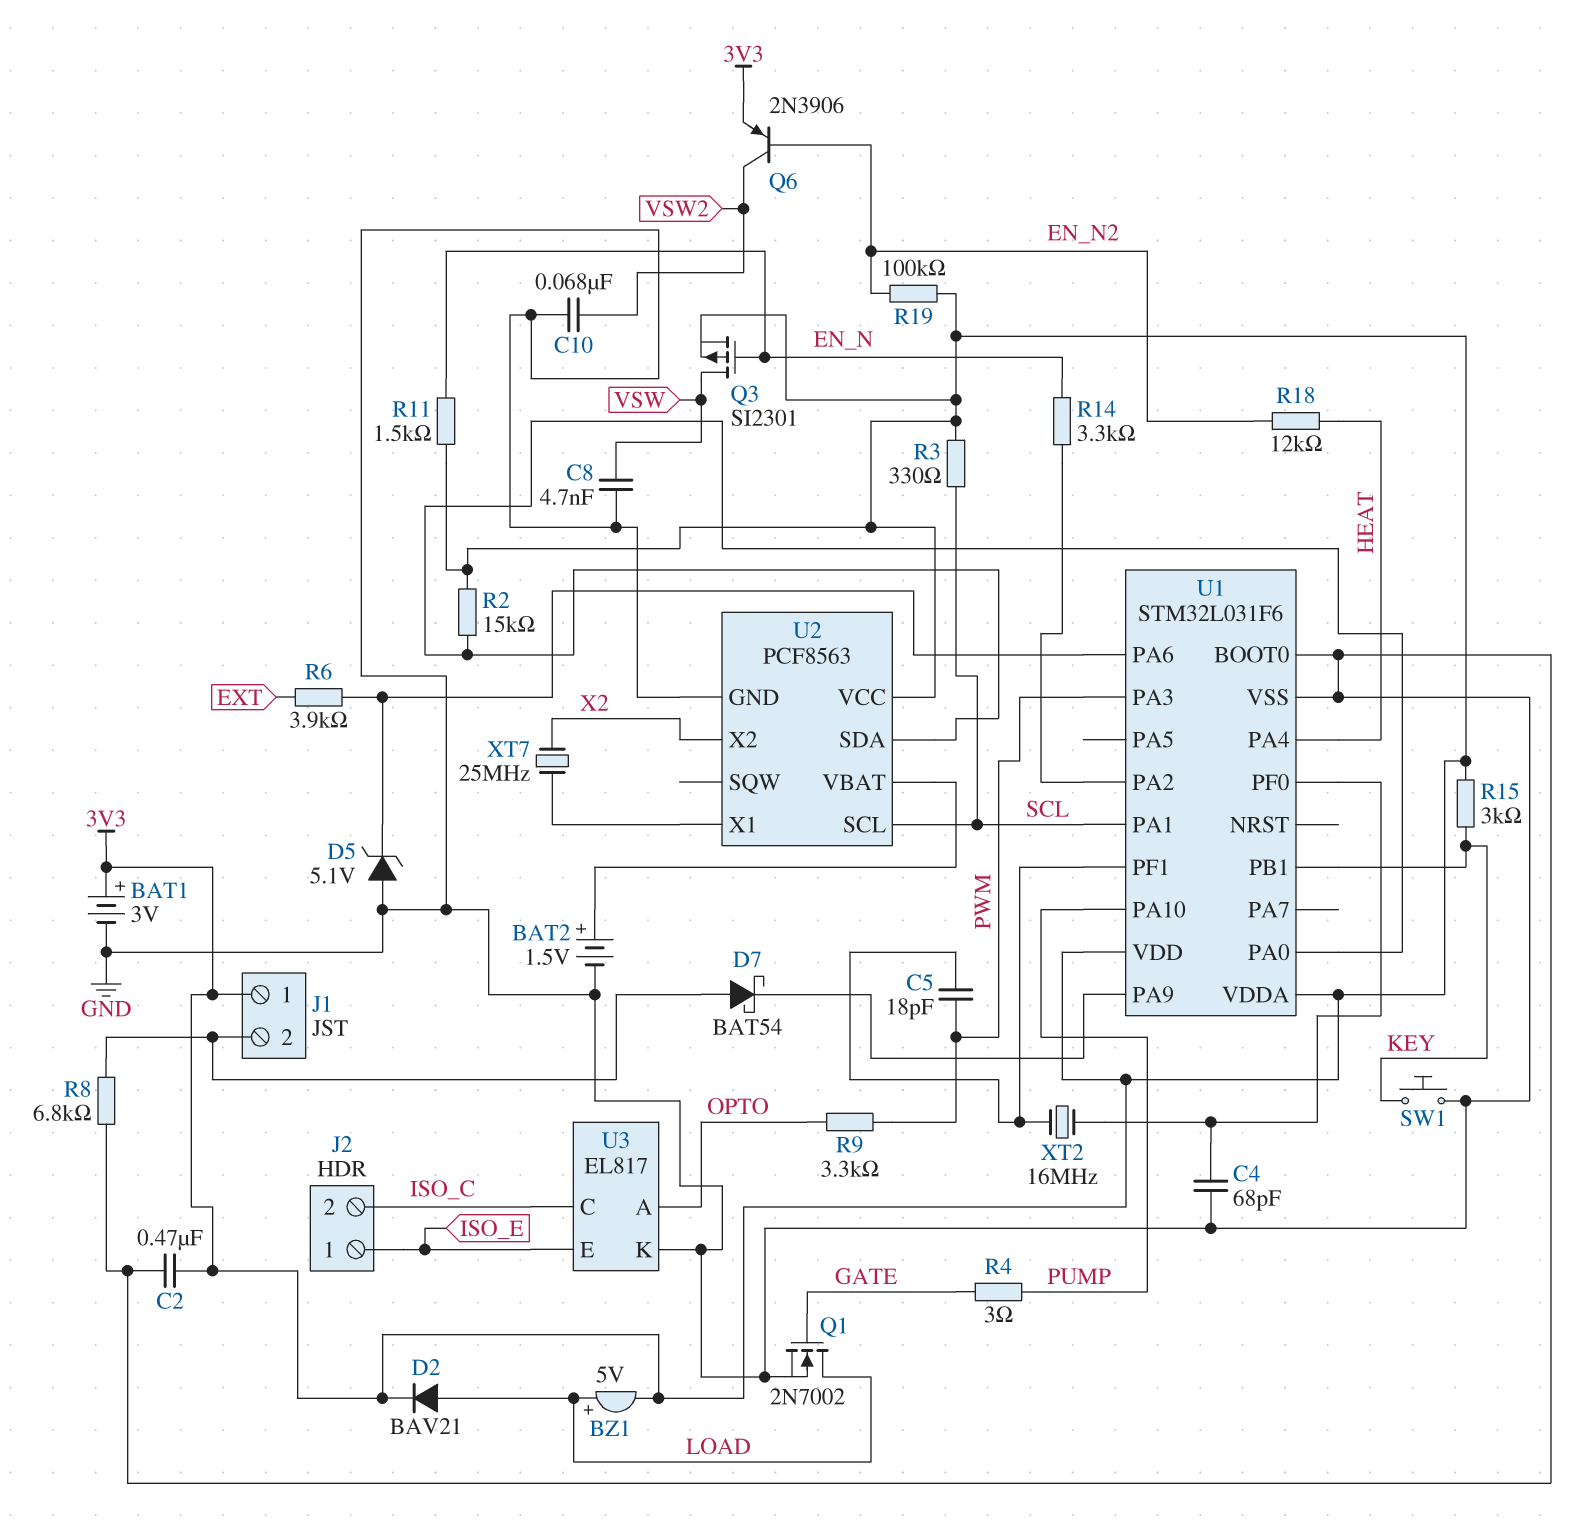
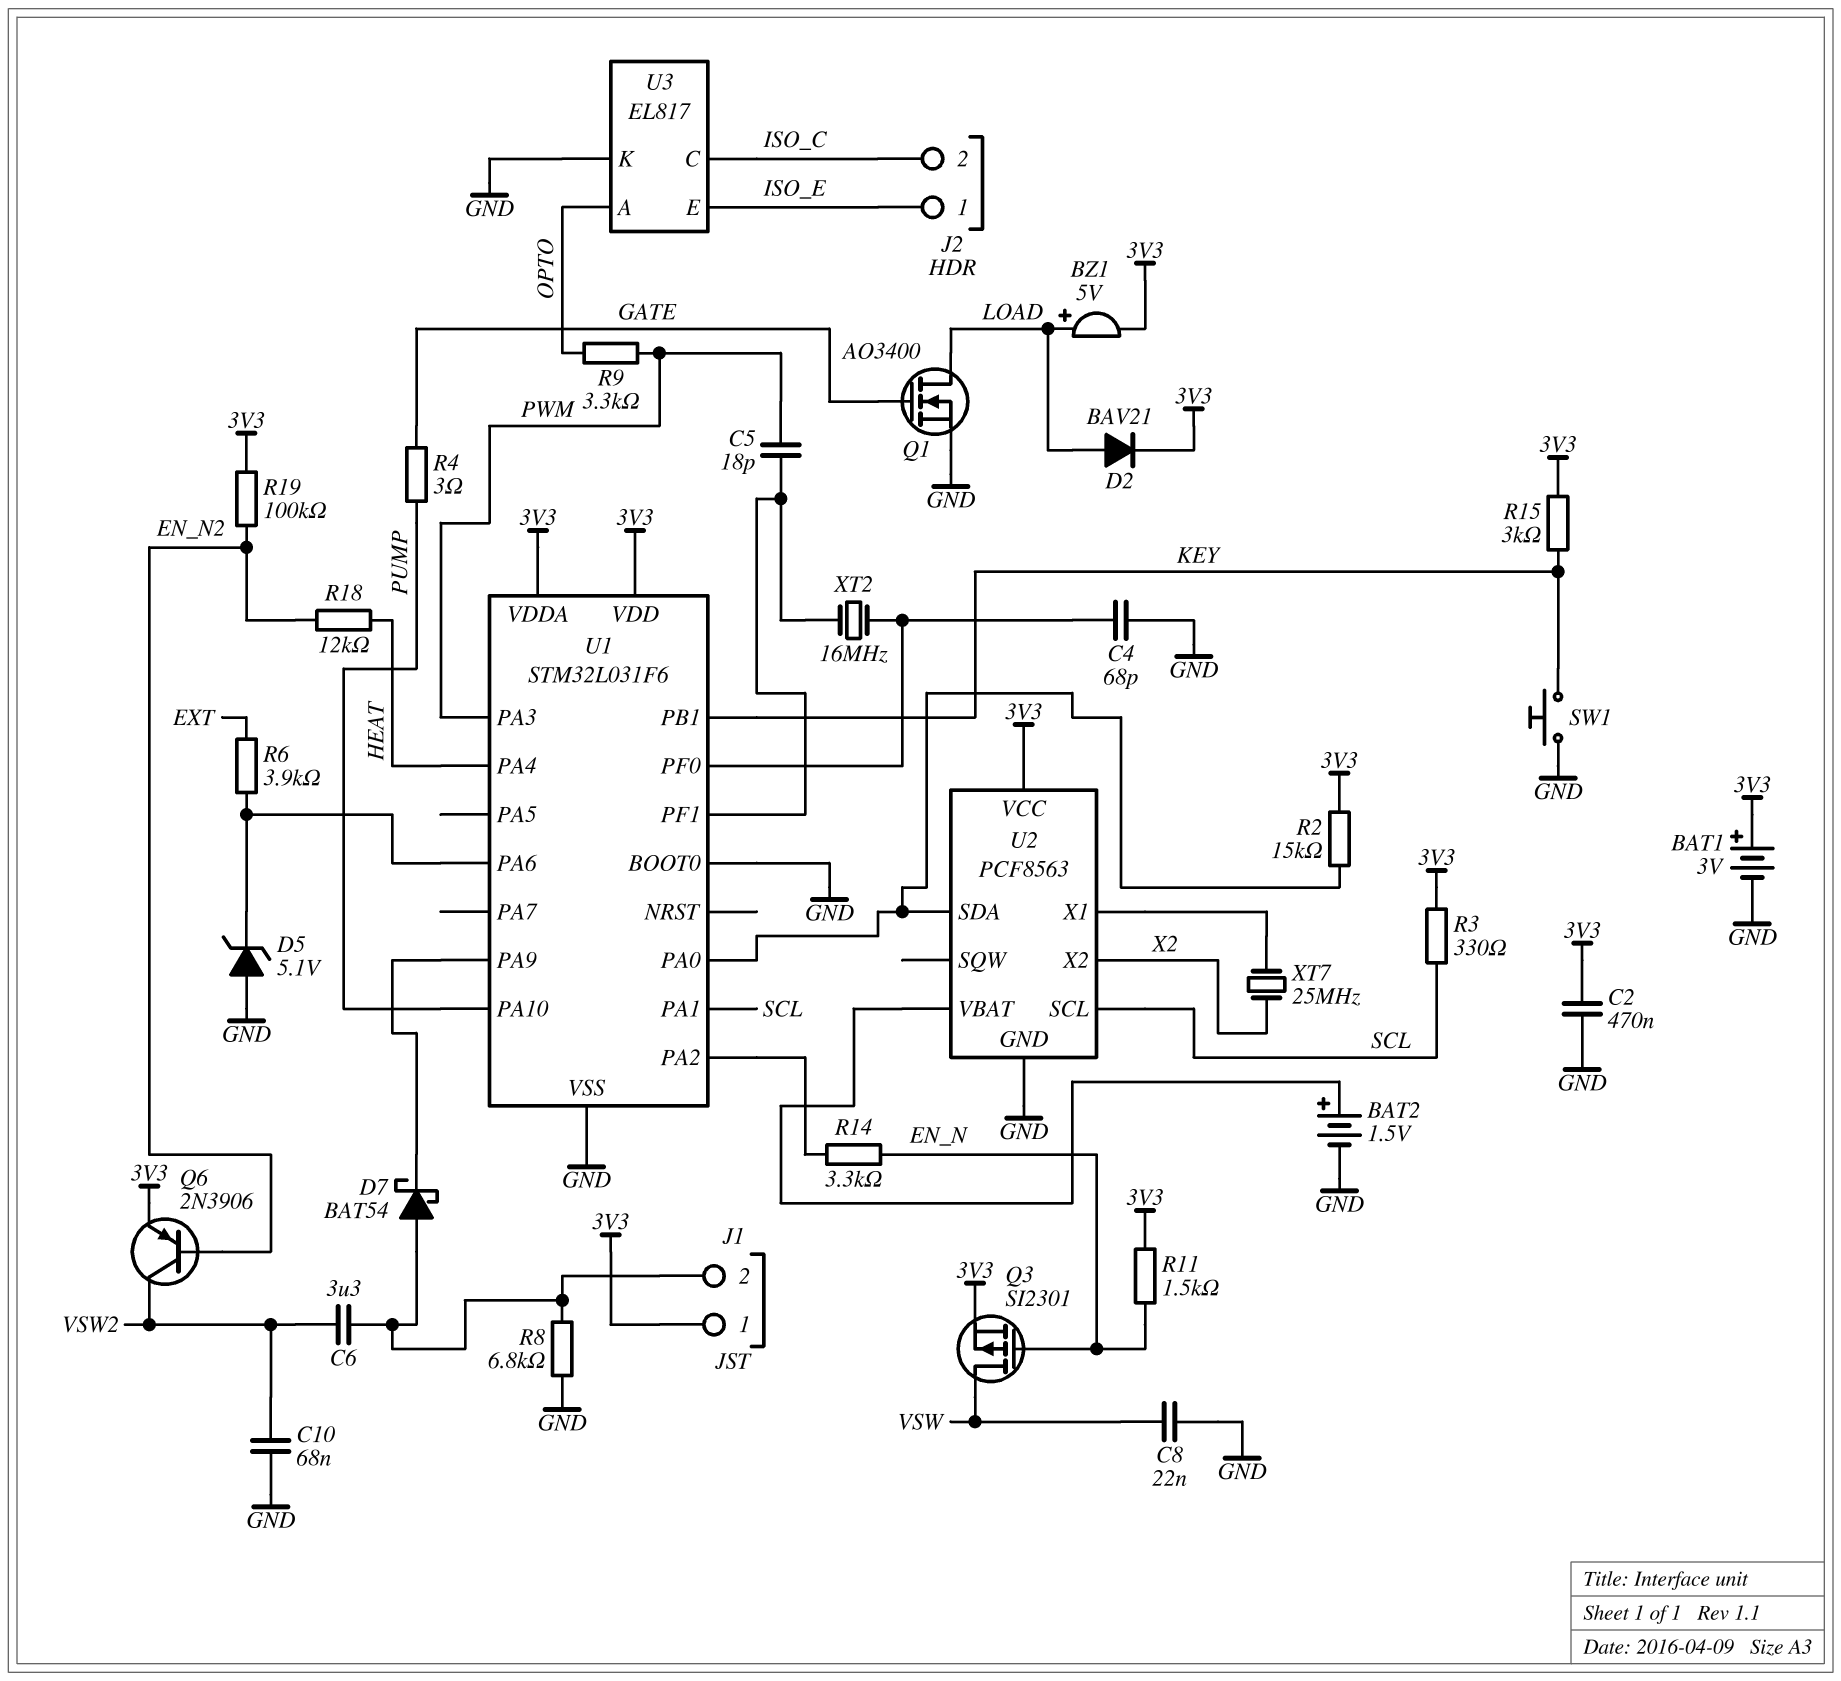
C6: none -> 3.3uF (J1/2, VSW2)
C8: 4.7nF (GND, VSW) -> 22nF (GND, VSW)
Q1: NMOS 2N7002 (G GATE, D LOAD, S GND) -> NMOS AO3400 (G GATE, D LOAD, S GND)

